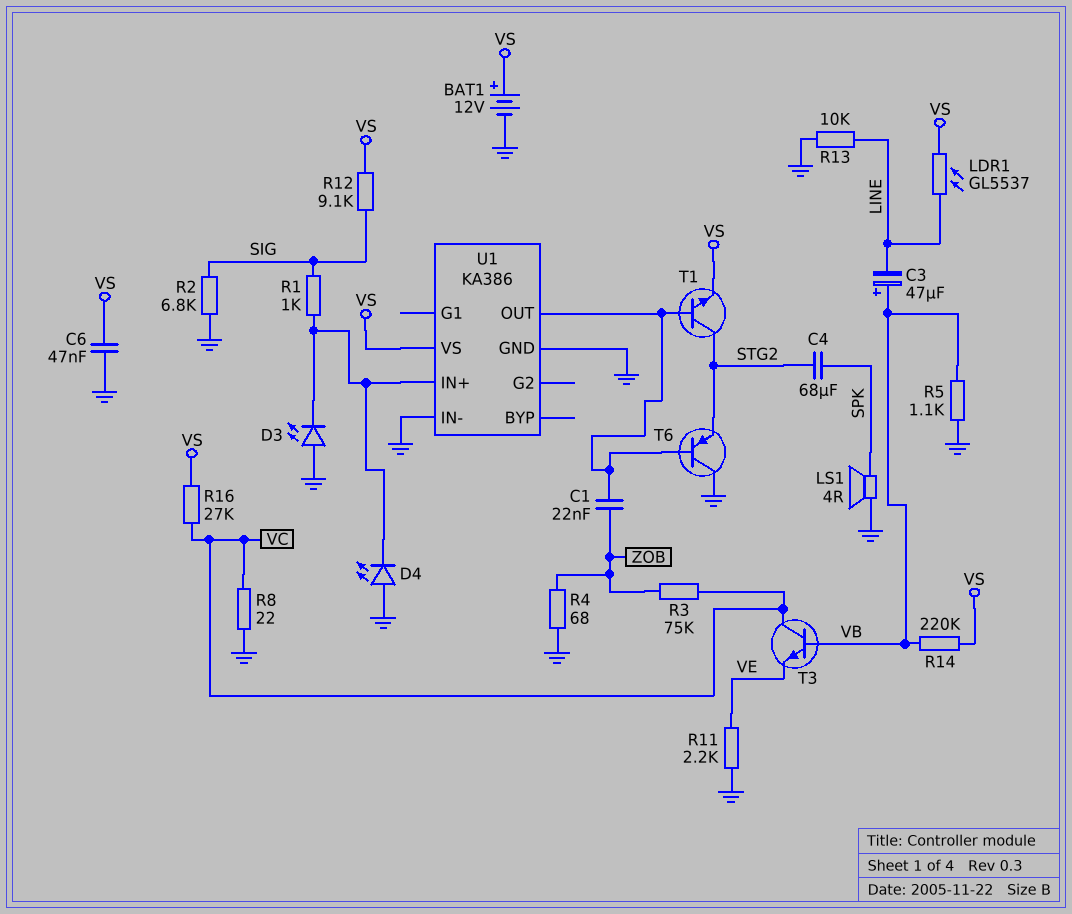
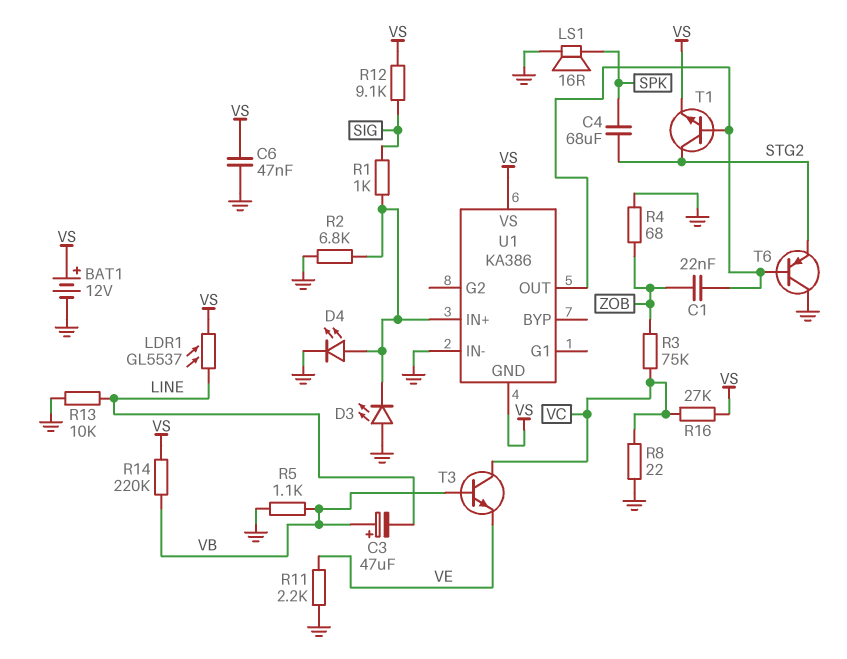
D4: LED (A GND, K U1/IN+) -> LED (A U1/IN+, K GND)
LS1: speaker 4R (GND, SPK) -> speaker 16R (GND, SPK)
R2: 6.8k (GND, SIG) -> 6.8k (GND, U1/IN+)
U1 pin GND: GND -> VS

